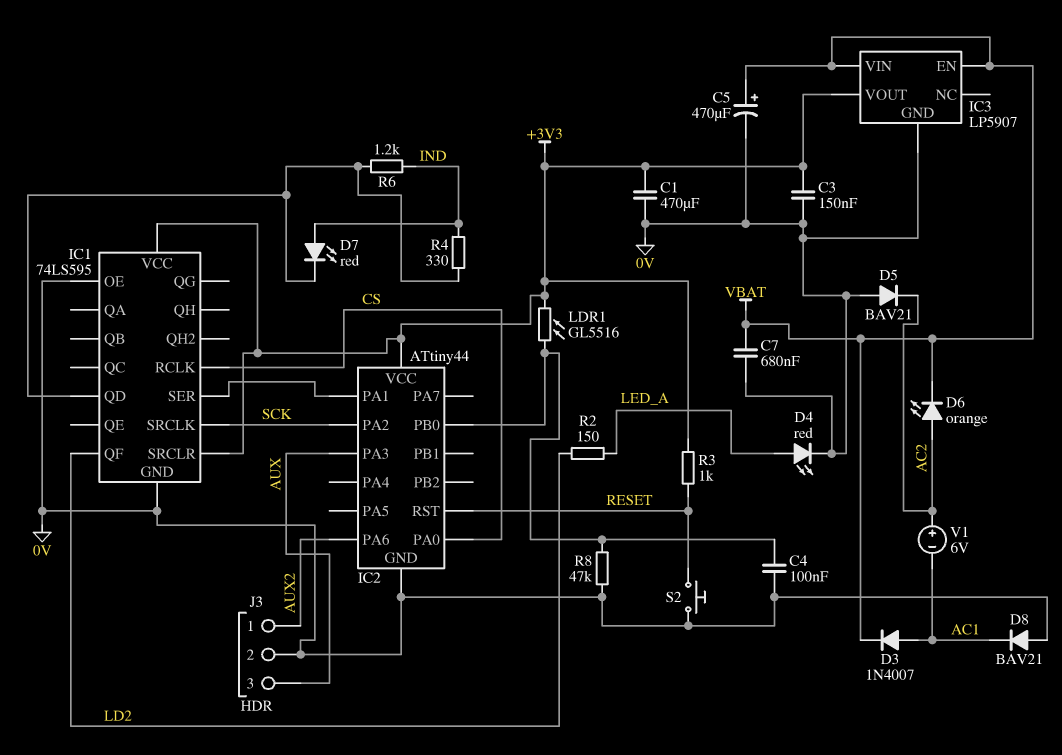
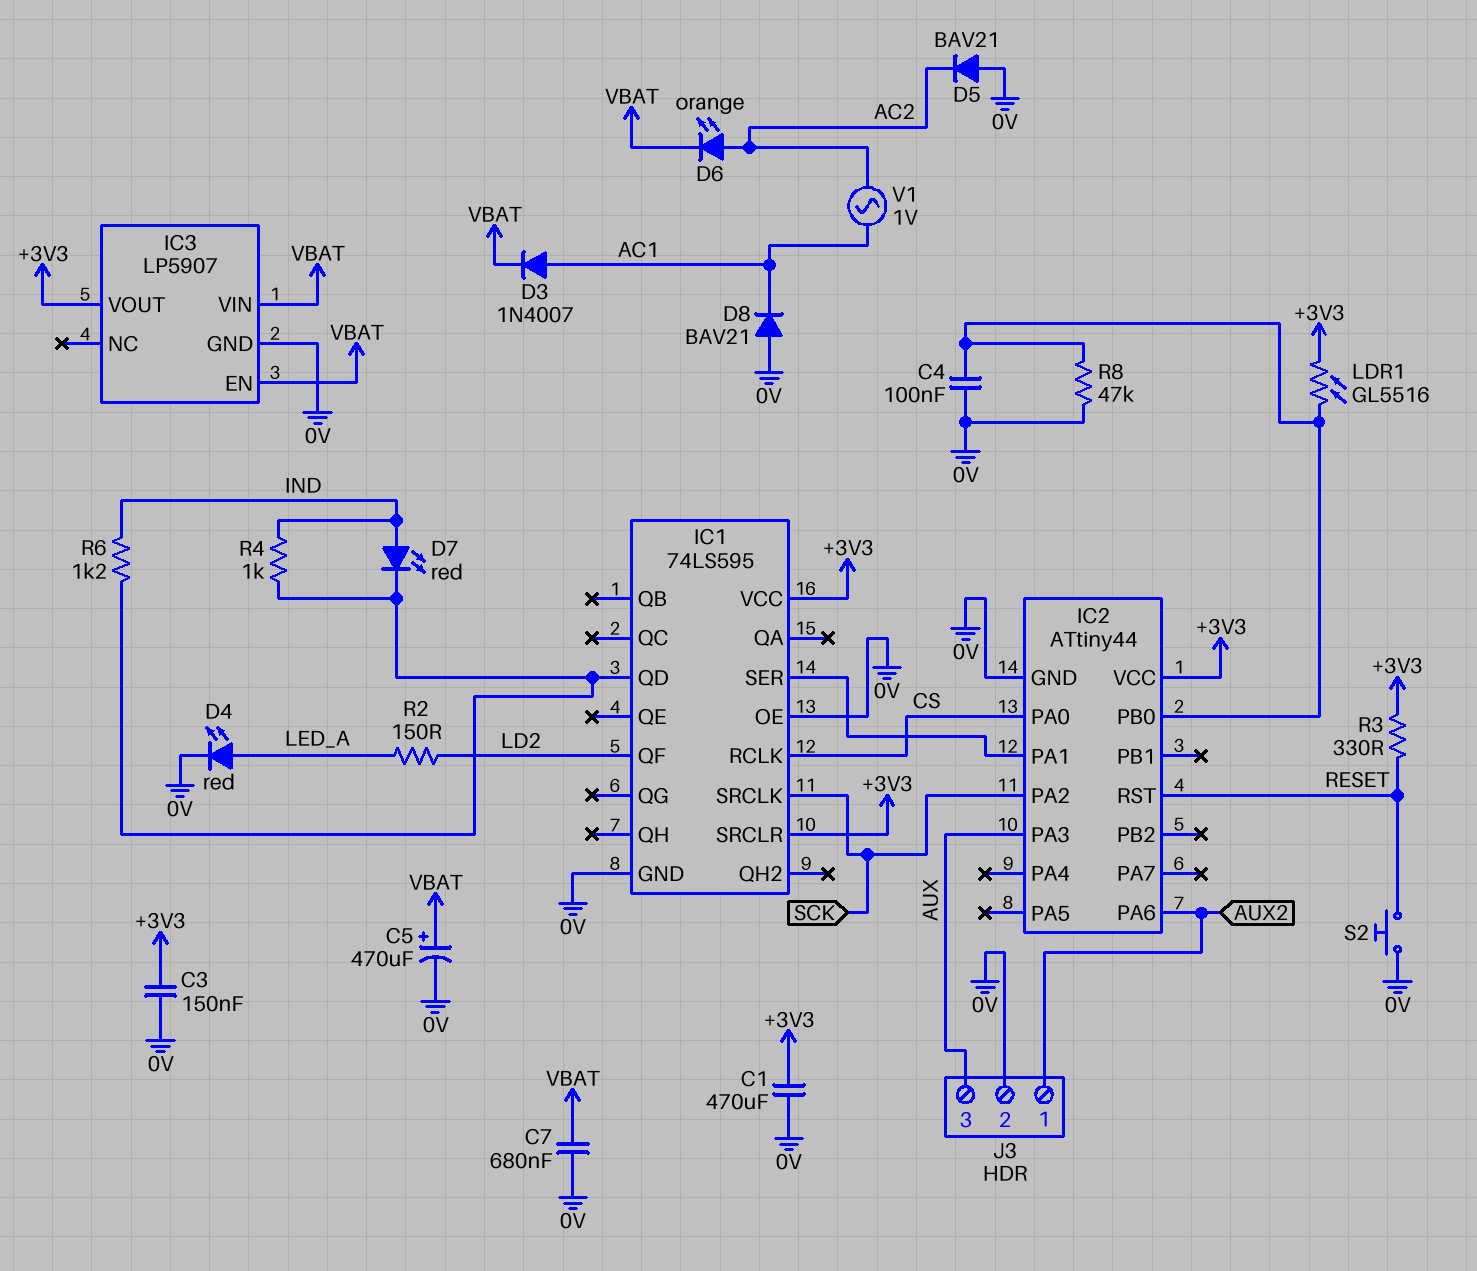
R3: 1k (+3V3, RESET) -> 330 (+3V3, RESET)
R4: 330 (IC1/QD, IND) -> 1k (IC1/QD, IND)
V1: 6V (plus AC2, minus AC1) -> AC 1V (AC1, AC2)

